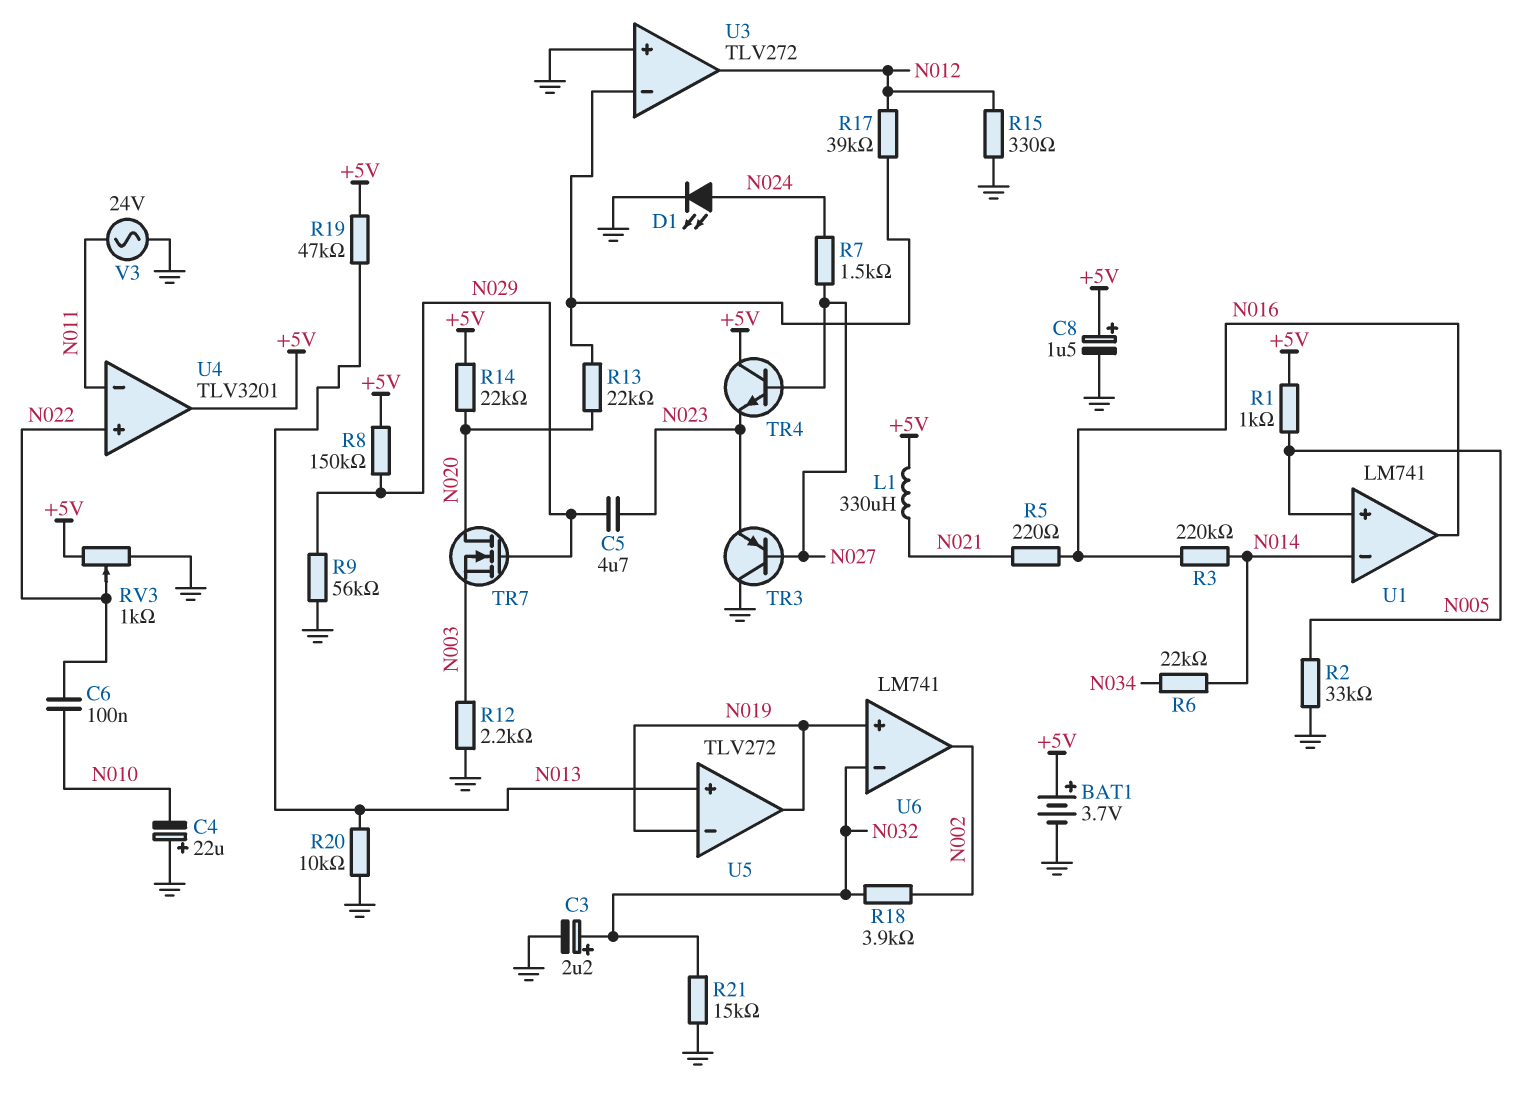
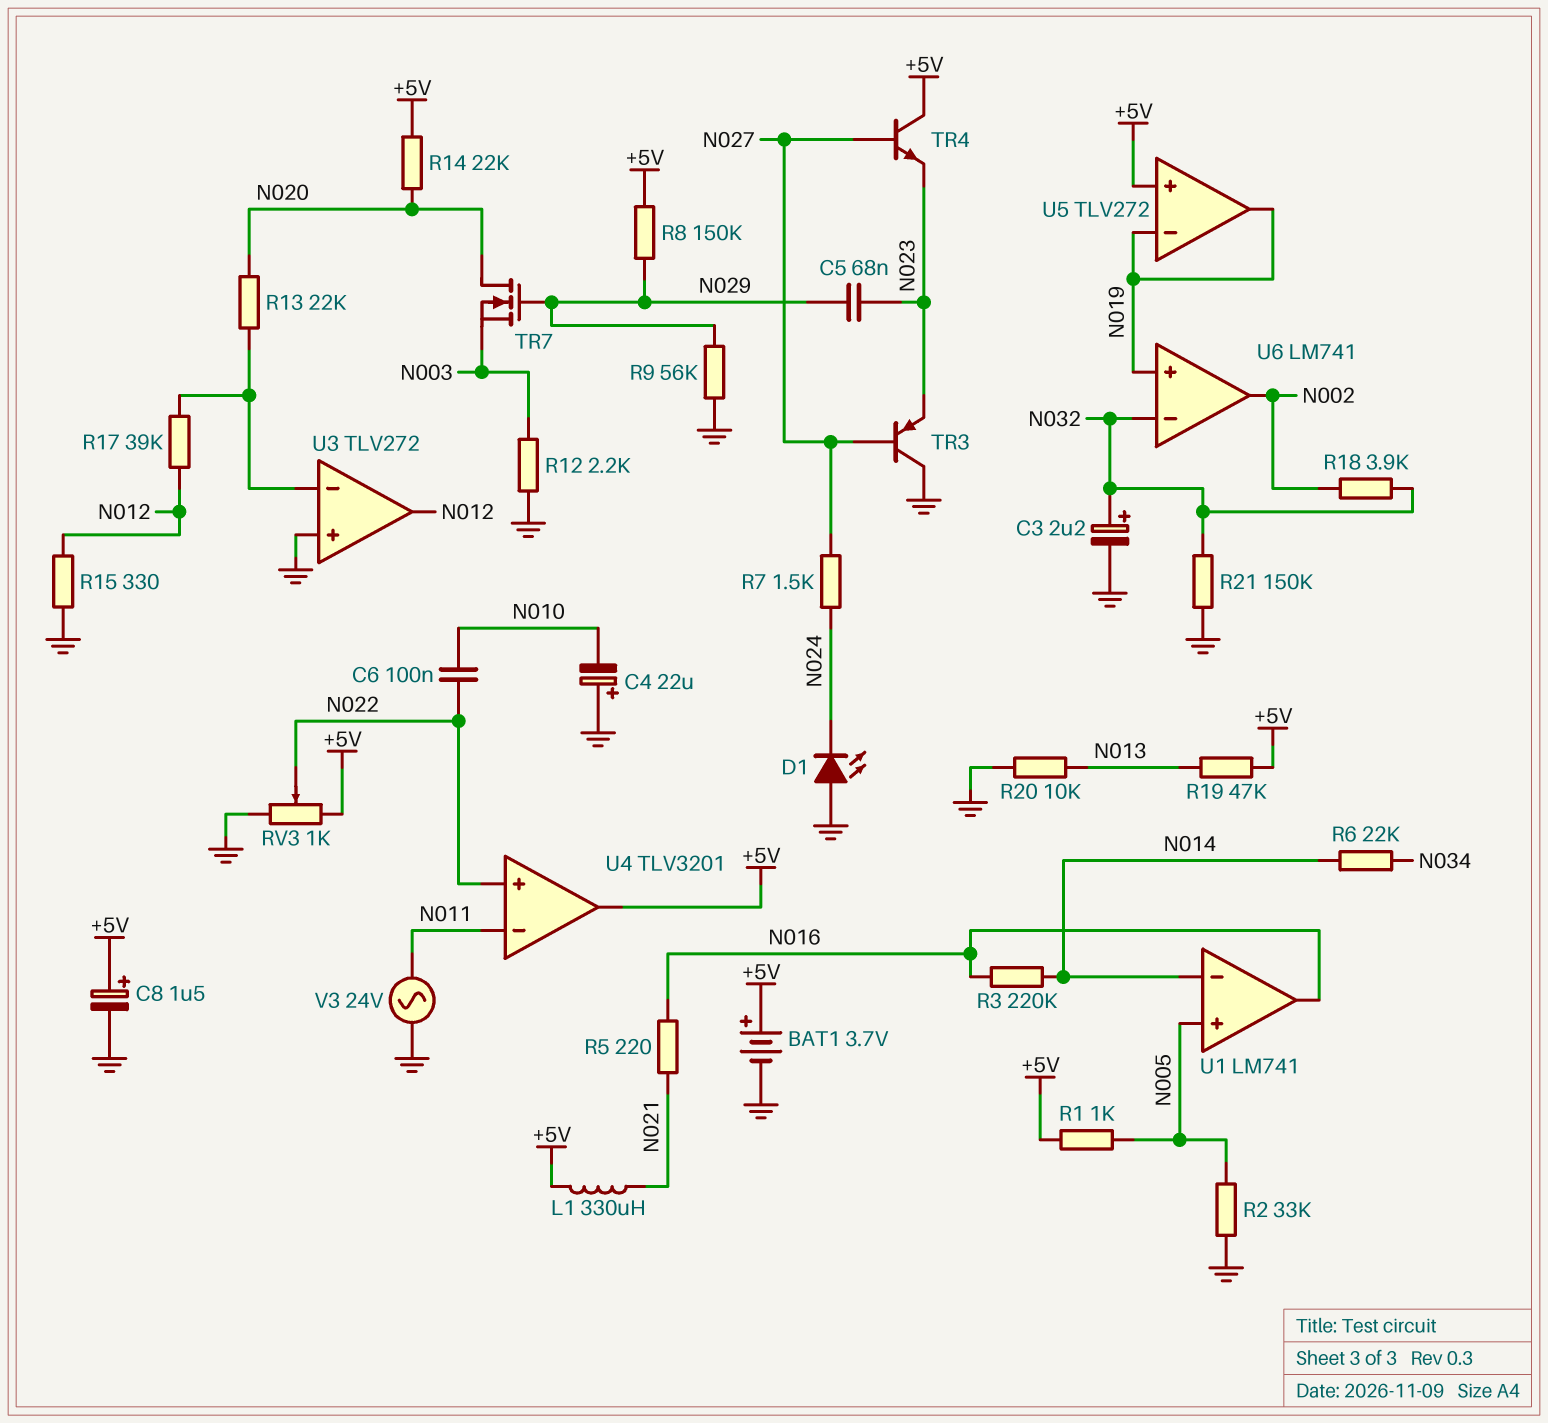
C5: 4.7uF (N023, N029) -> 68nF (N023, N029)
D1: LED (A N024, K GND) -> LED (A GND, K N024)
R21: 15k (GND, N032) -> 150k (GND, N032)
U5 pin in+: N013 -> +5V

